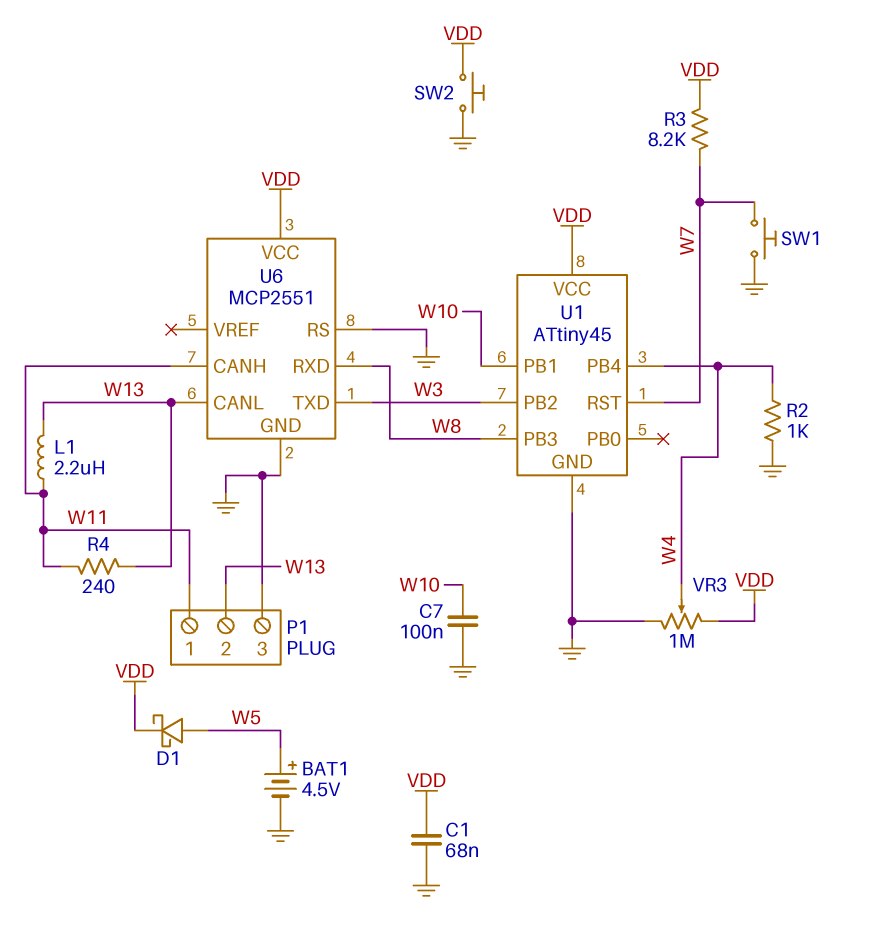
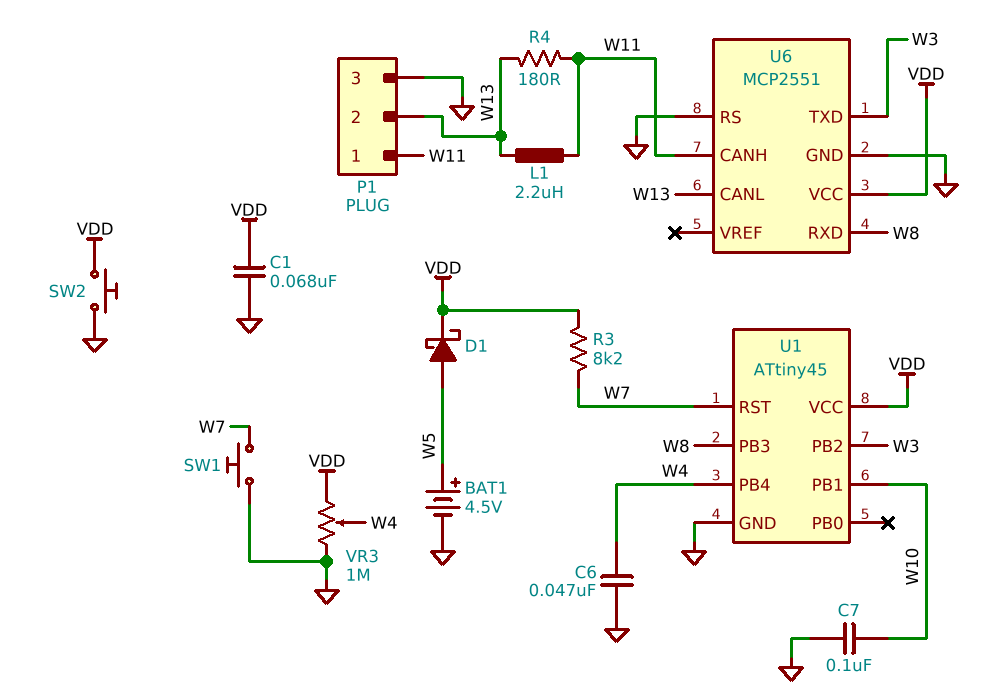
C6: none -> 47nF (GND, W4)
R2: 1k (GND, W4) -> none
R4: 240 (W11, W13) -> 180 (W11, W13)

